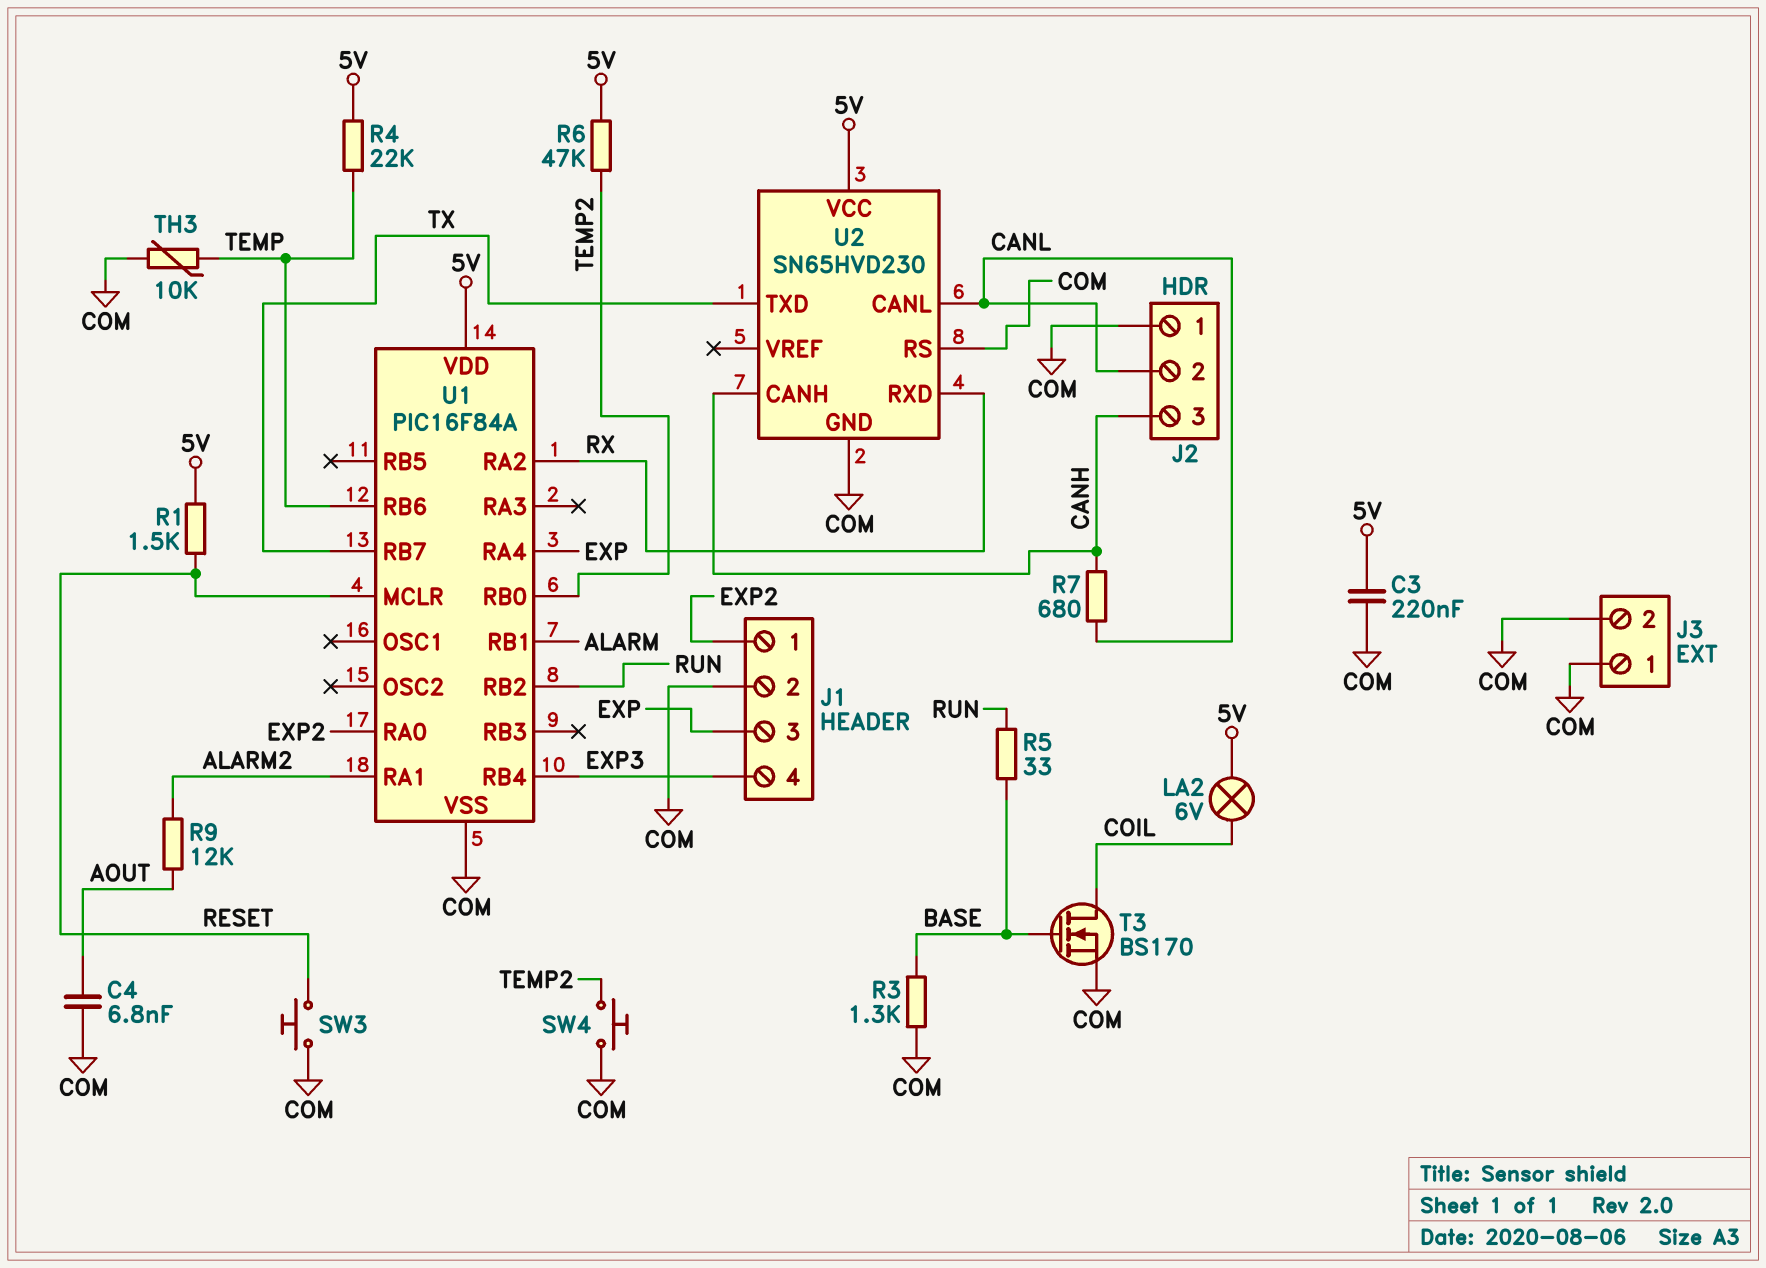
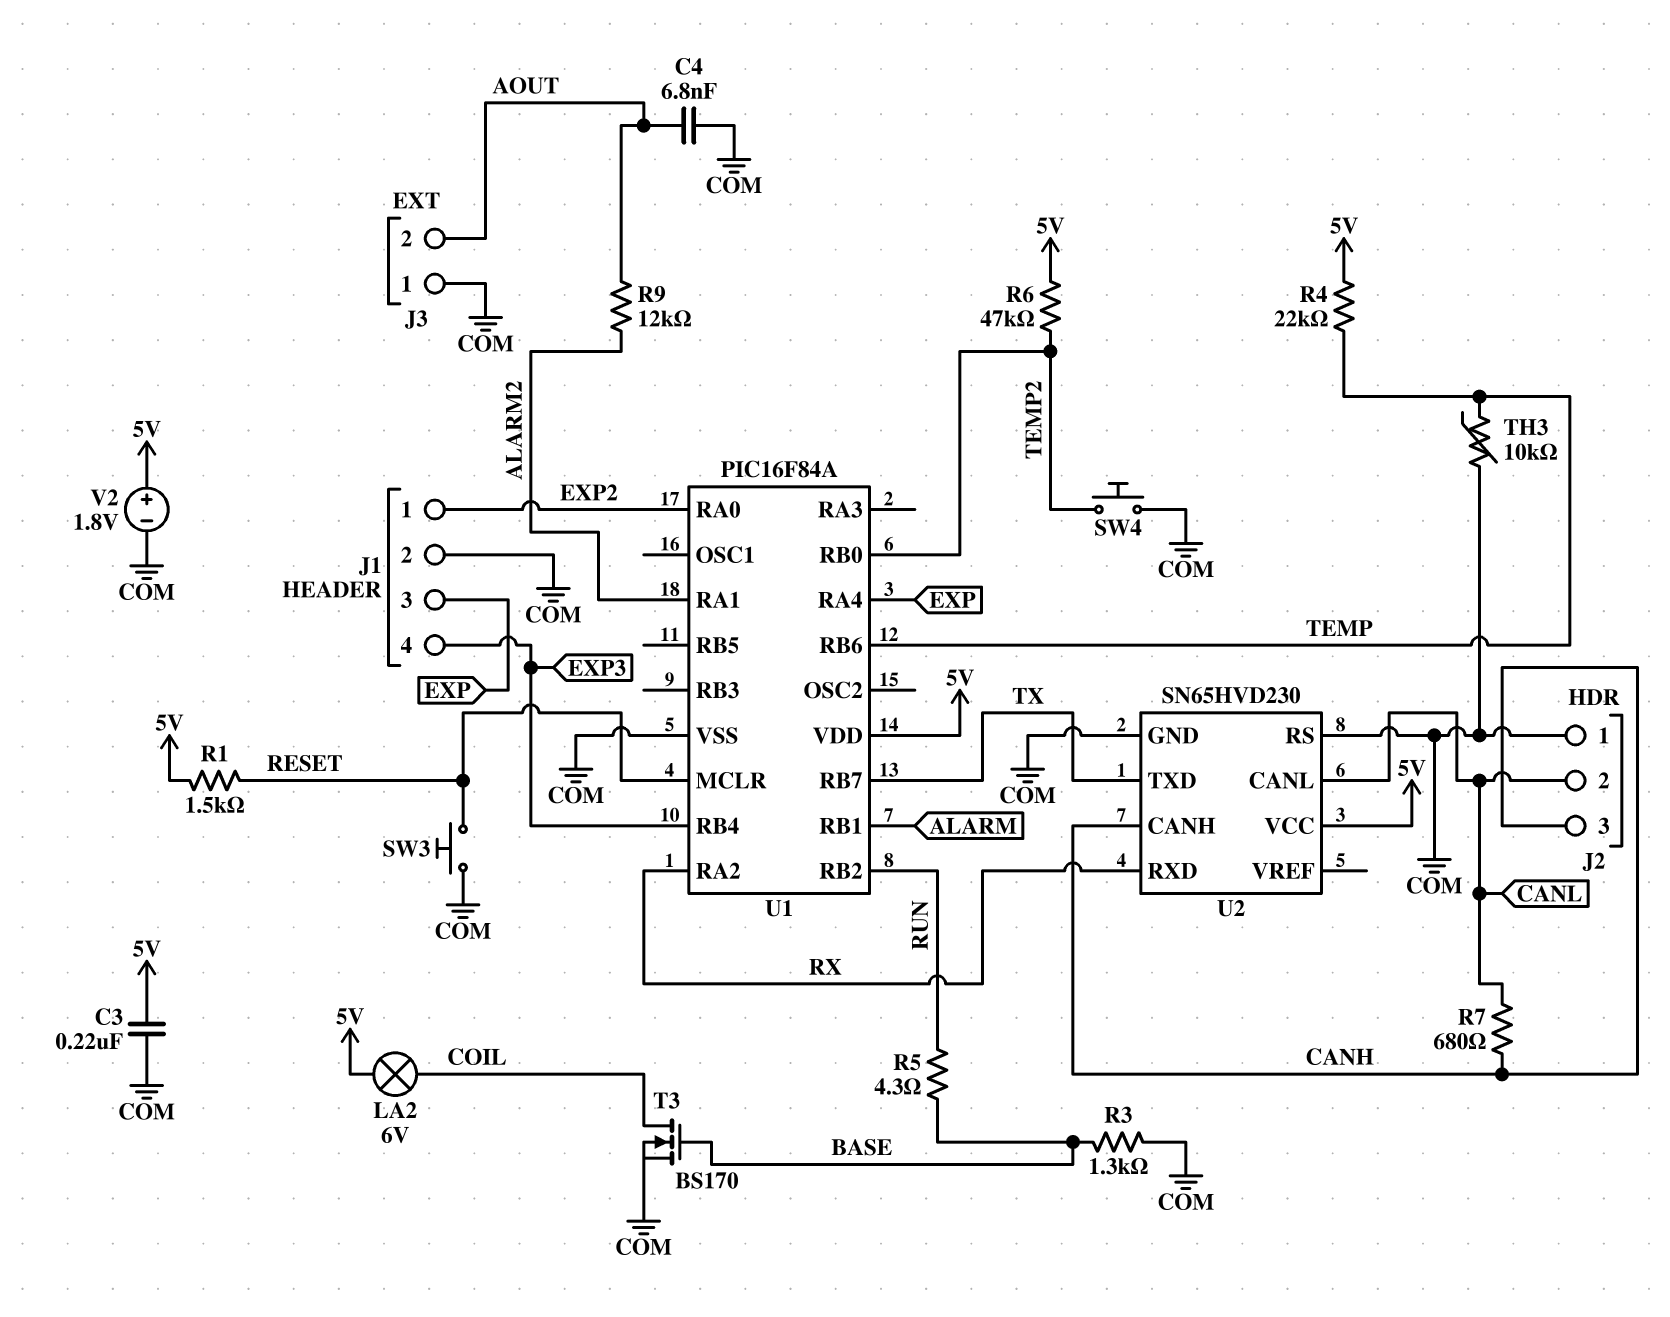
J3 pin 2: COM -> AOUT
R5: 33 (BASE, RUN) -> 4.3 (BASE, RUN)
V2: none -> 1.8V (plus 5V, minus COM)

